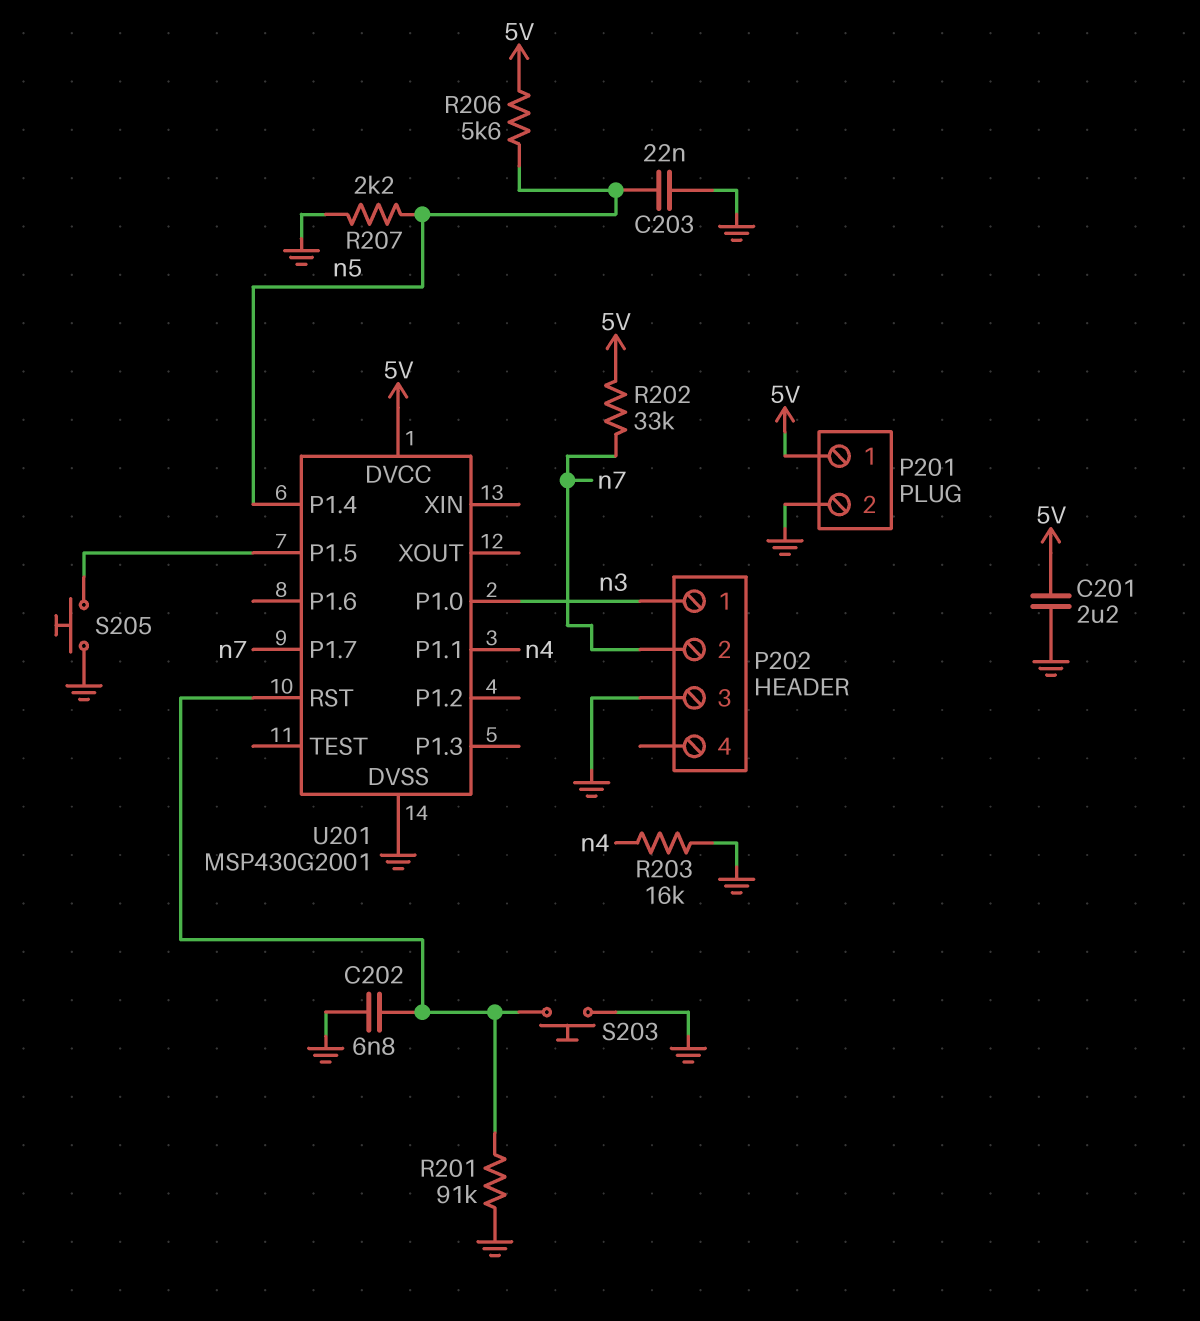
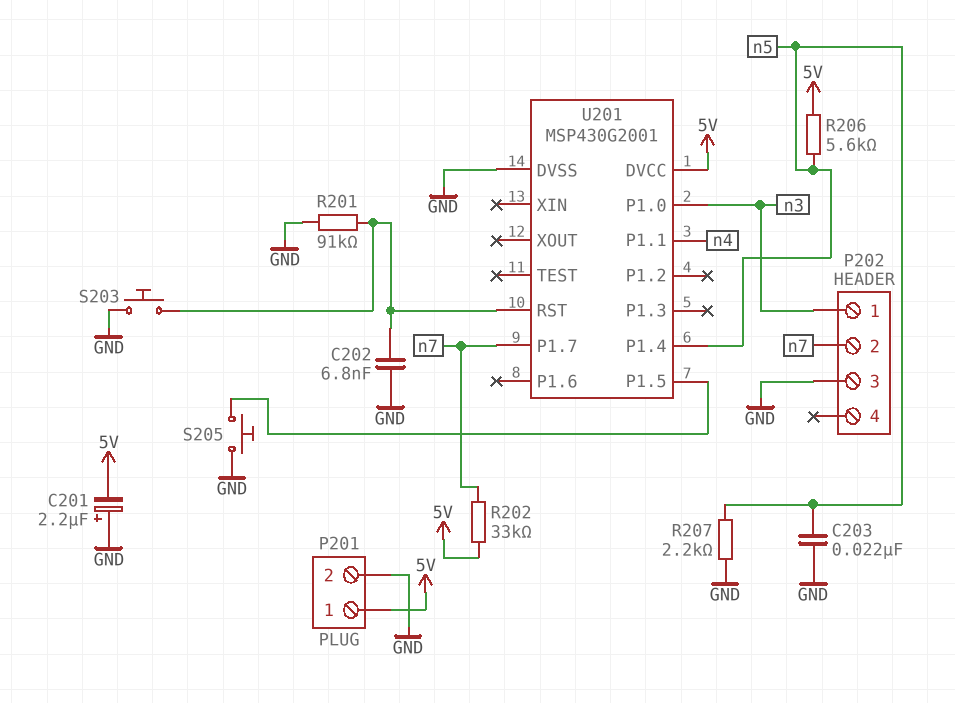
C201: 2.2uF (5V, GND) -> 2.2uF (plus GND, minus 5V)
R203: 16k (GND, n4) -> none

